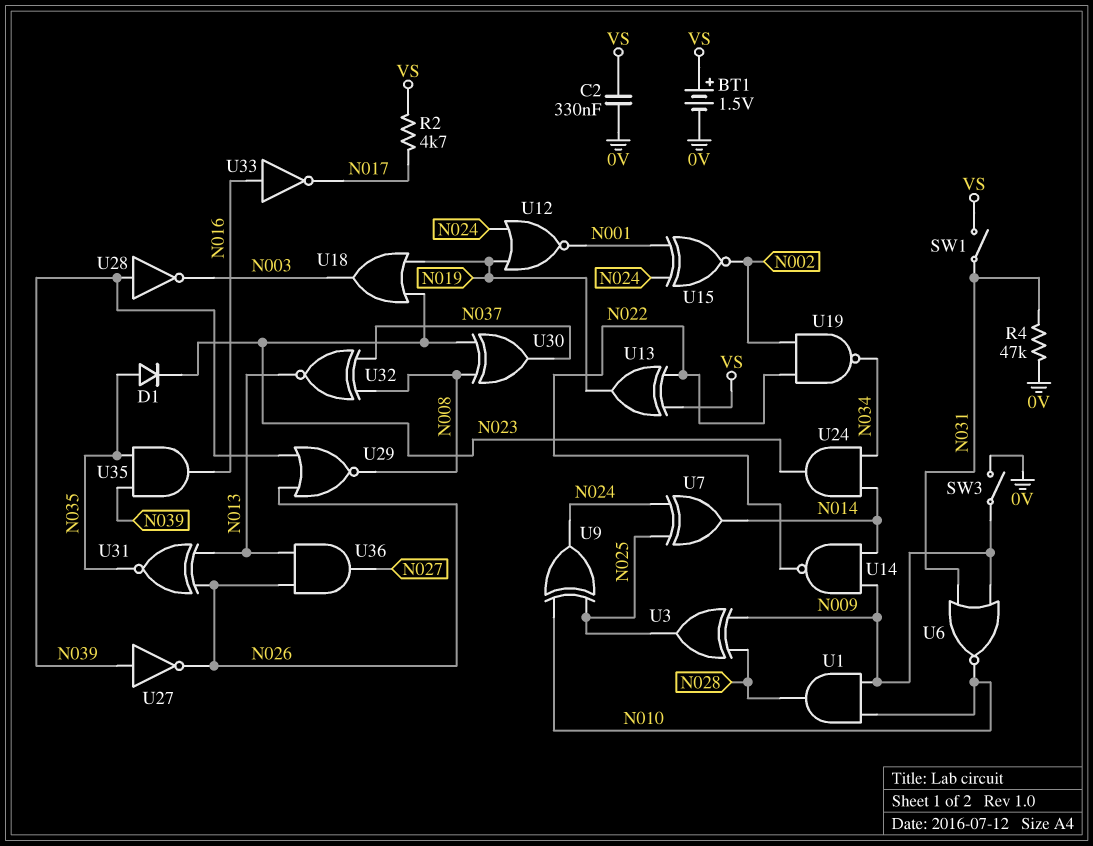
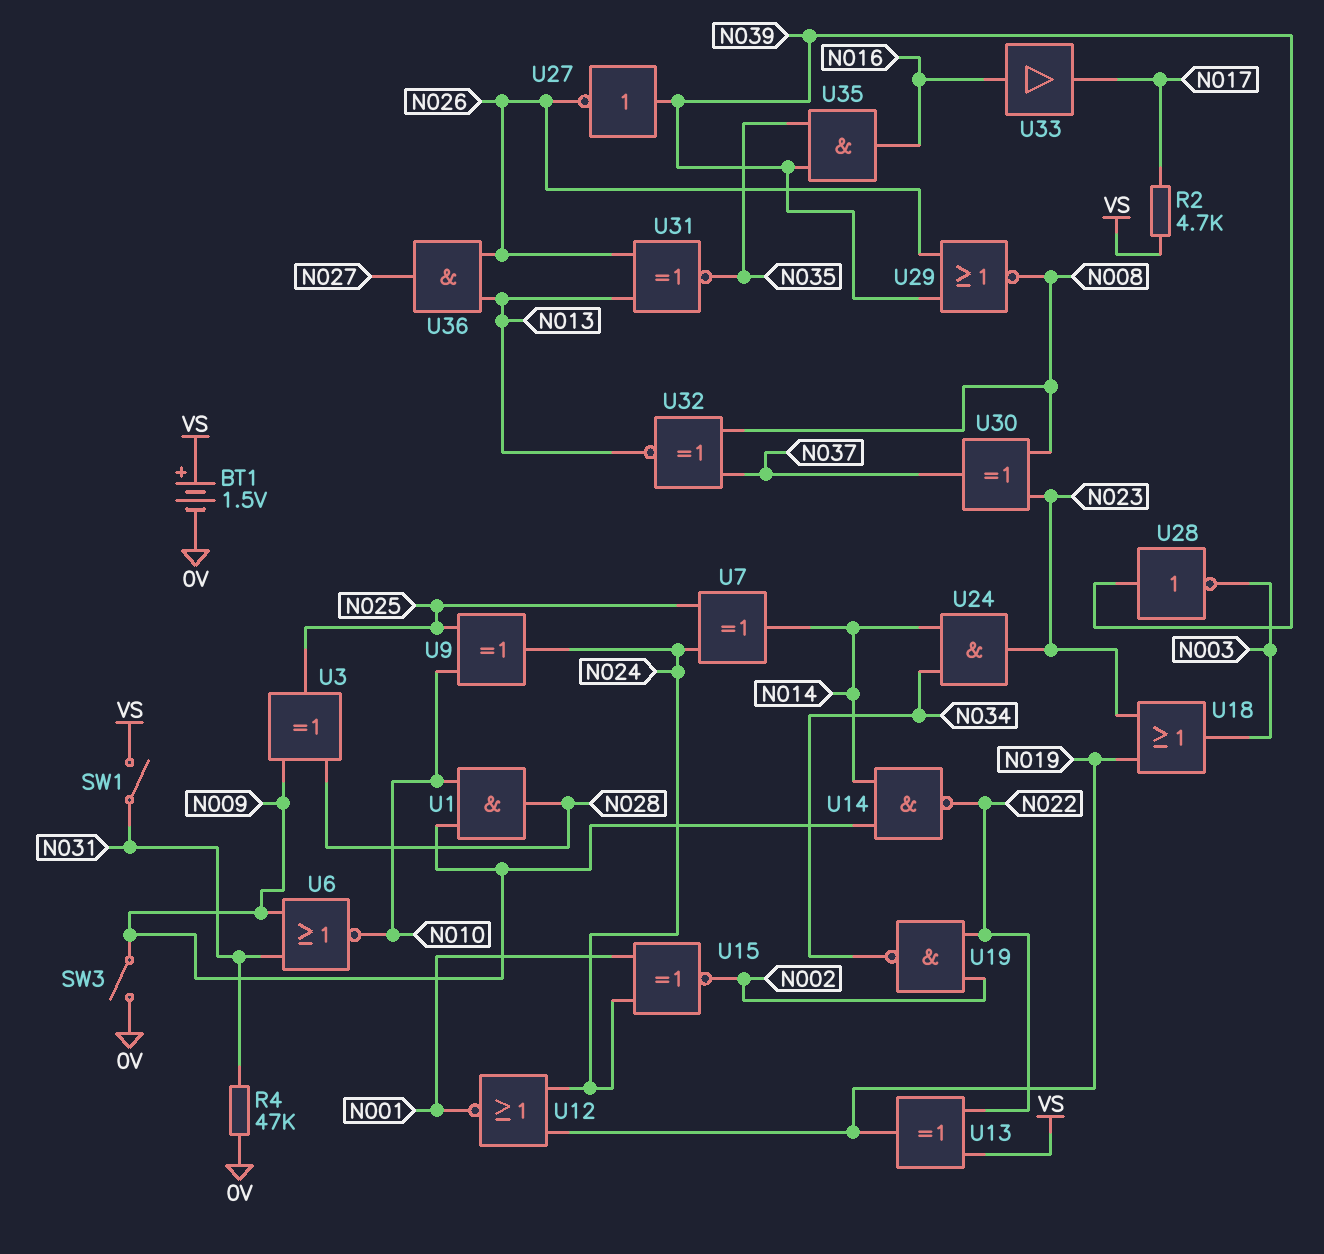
C2: 330nF (0V, VS) -> none
D1: diode (A N035, K N023) -> none
U33: NOT (in N016, out N017) -> buffer (in N016, out N017)

